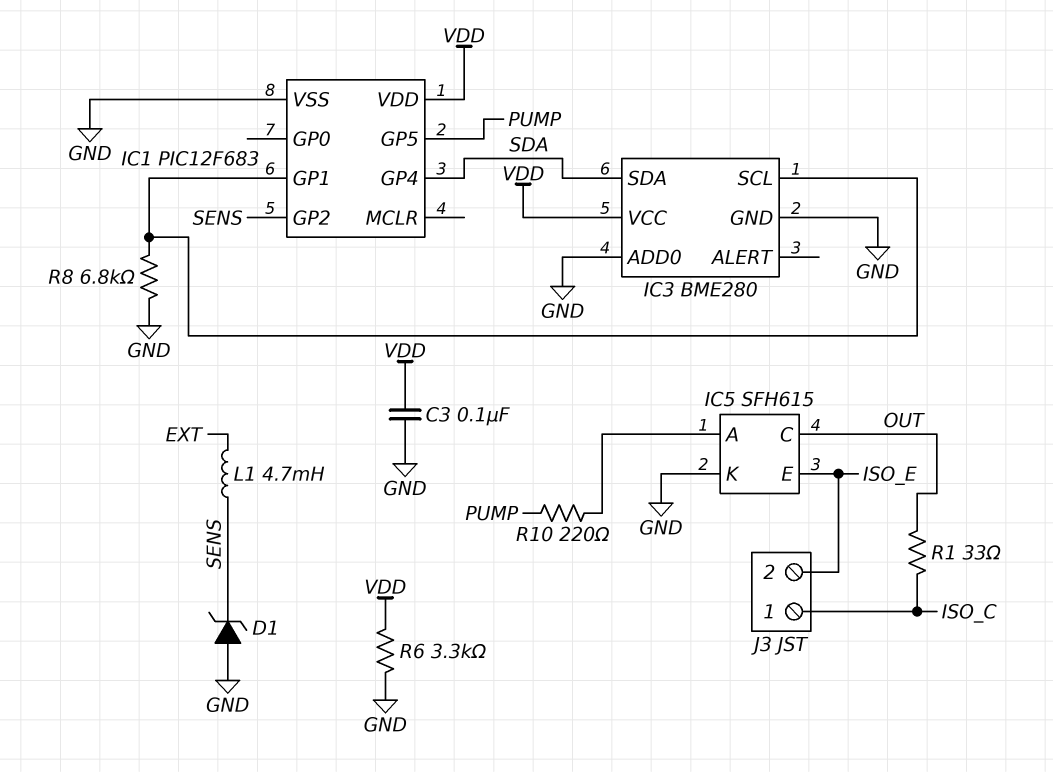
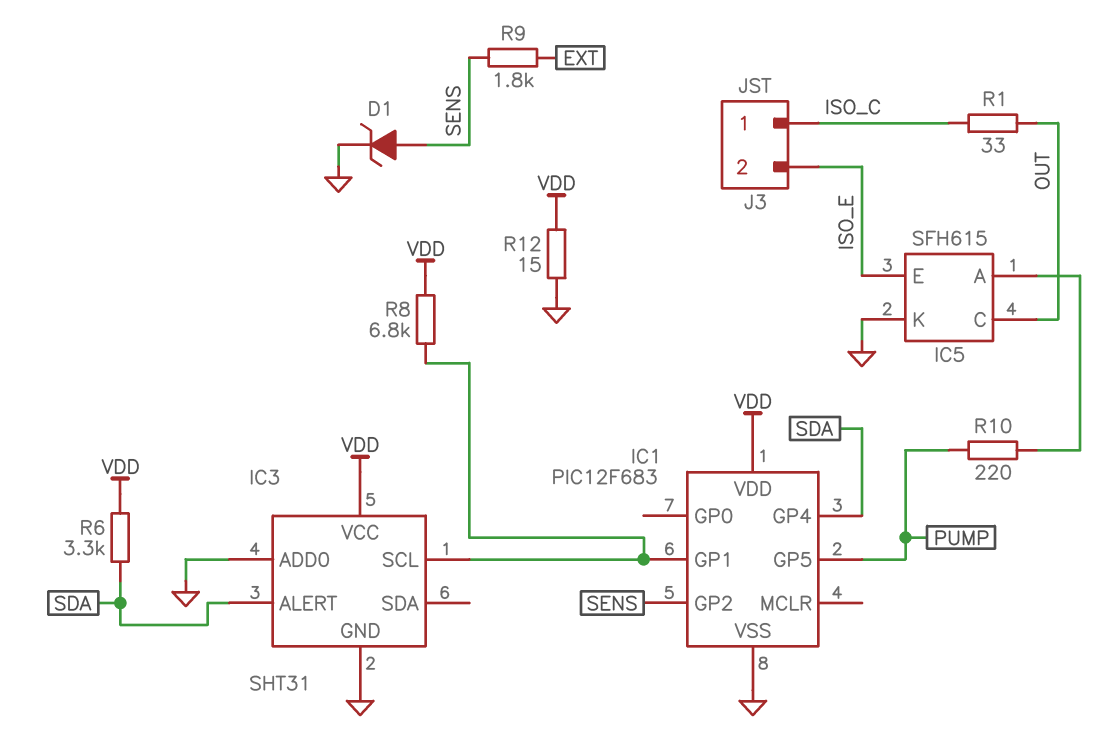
C3: 100nF (GND, VDD) -> none
D1: zener (A GND, K SENS) -> zener (A SENS, K GND)
IC3: BME280 -> SHT31
IC3 pin ALERT: none -> SDA
IC3 pin SDA: SDA -> none
L1: 4.7mH (EXT, SENS) -> none
R6: 3.3k (GND, VDD) -> 3.3k (SDA, VDD)
R8: 6.8k (GND, IC1/GP1) -> 6.8k (IC1/GP1, VDD)
R9: none -> 1.8k (EXT, SENS)
R12: none -> 15 (GND, VDD)

